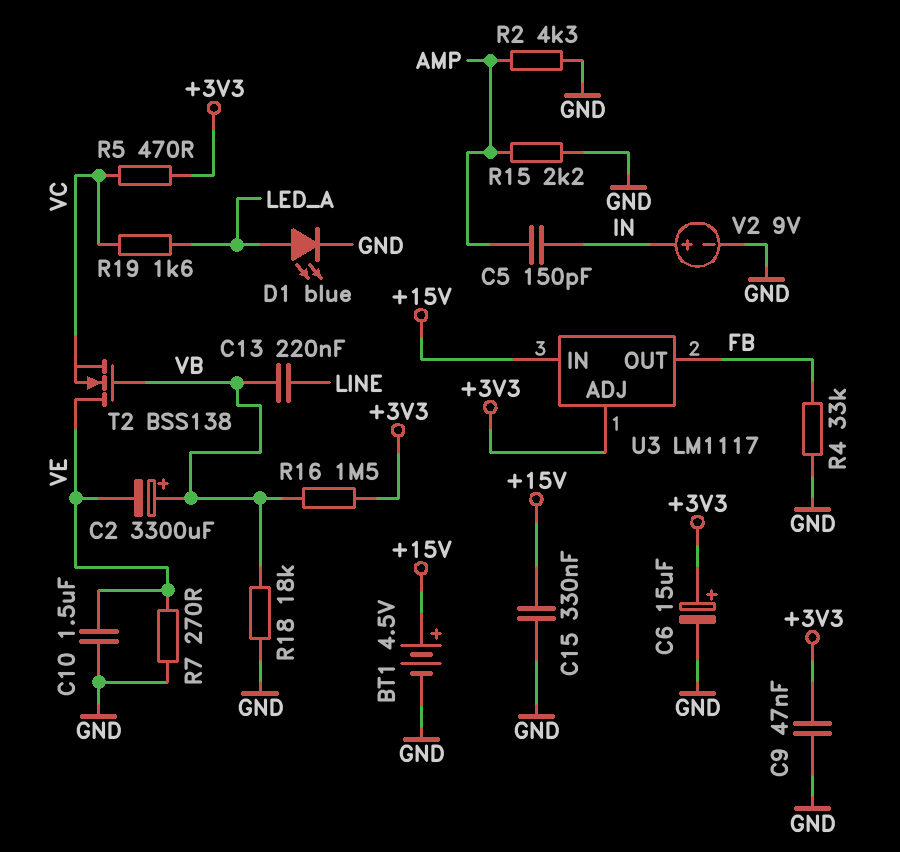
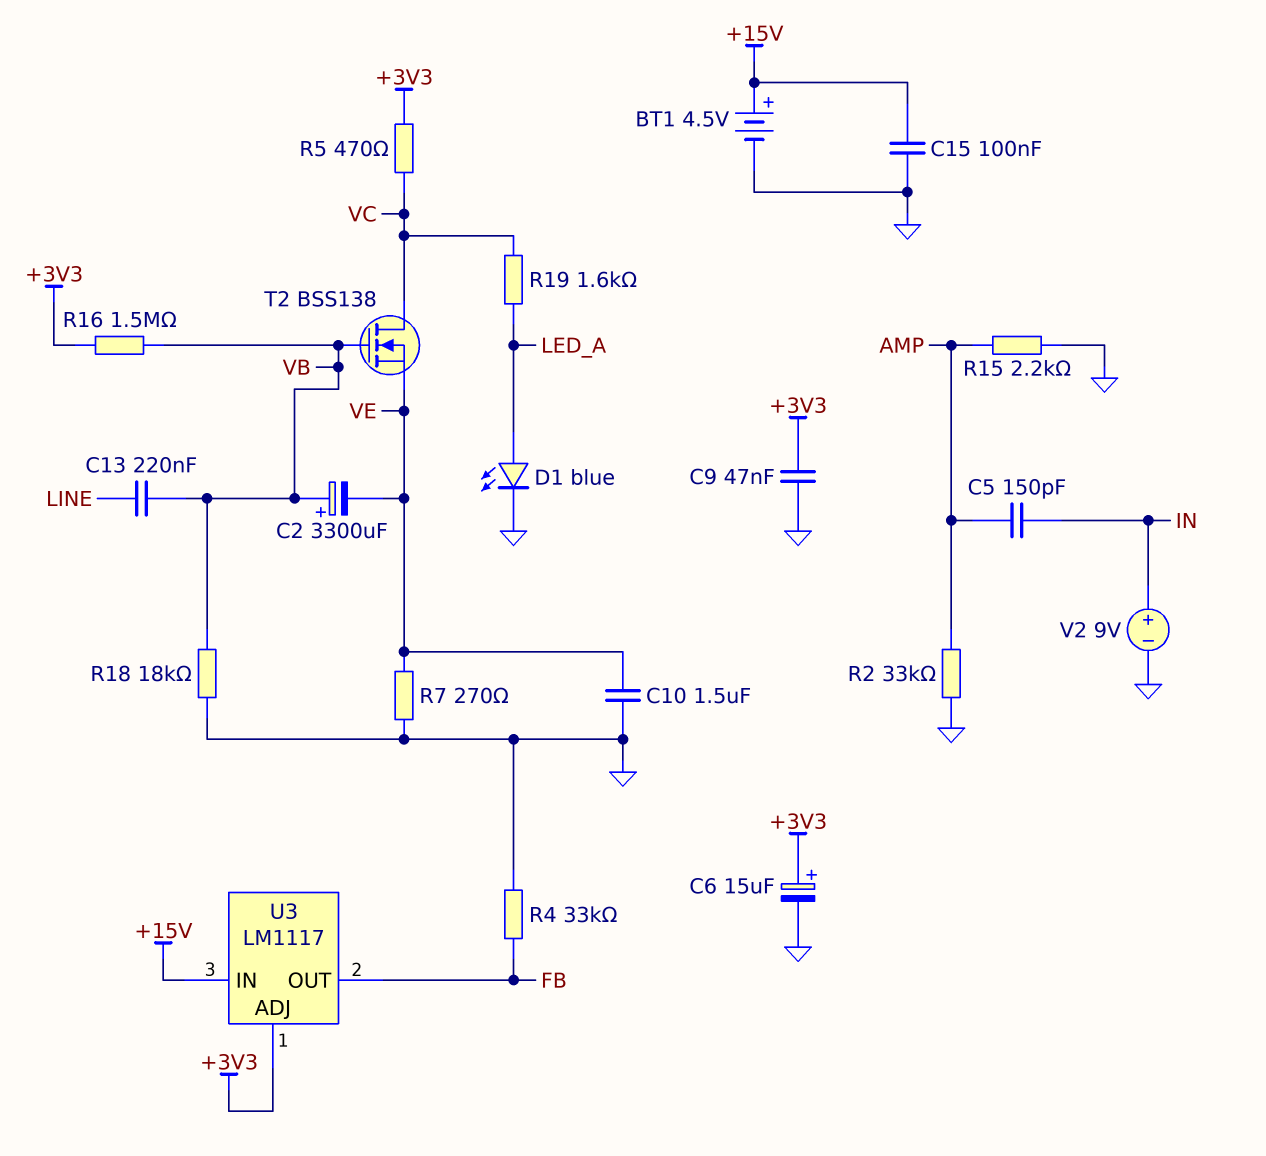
C15: 330nF (+15V, GND) -> 100nF (+15V, GND)
R2: 4.3k (AMP, GND) -> 33k (AMP, GND)
T2: NMOS BSS138 (G VB, D VE, S VC) -> NMOS BSS138 (G VB, D VC, S VE)

